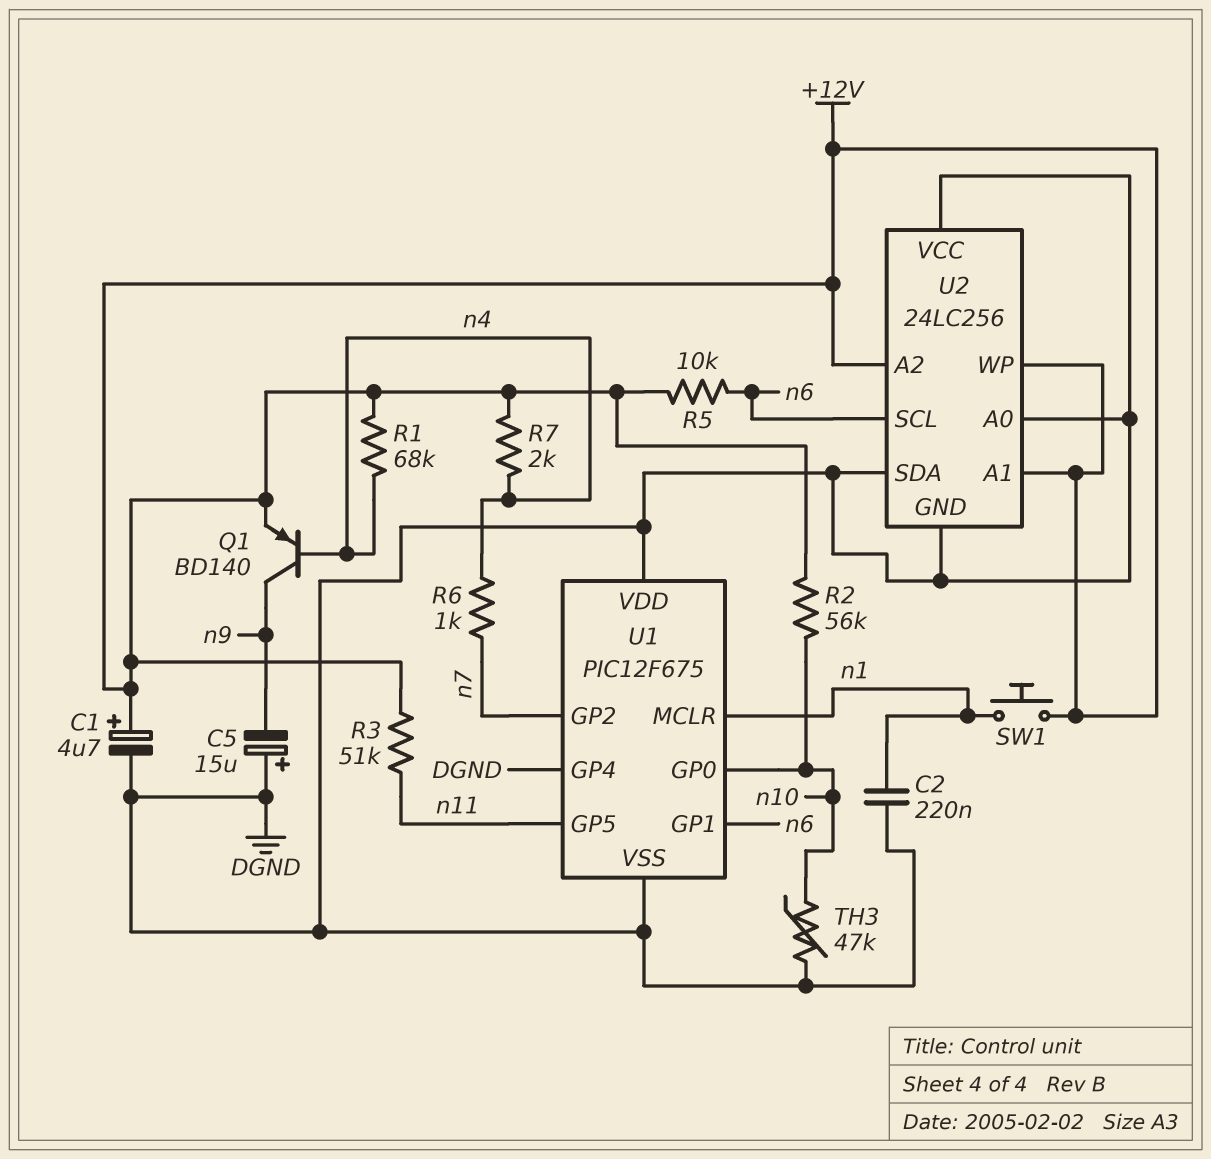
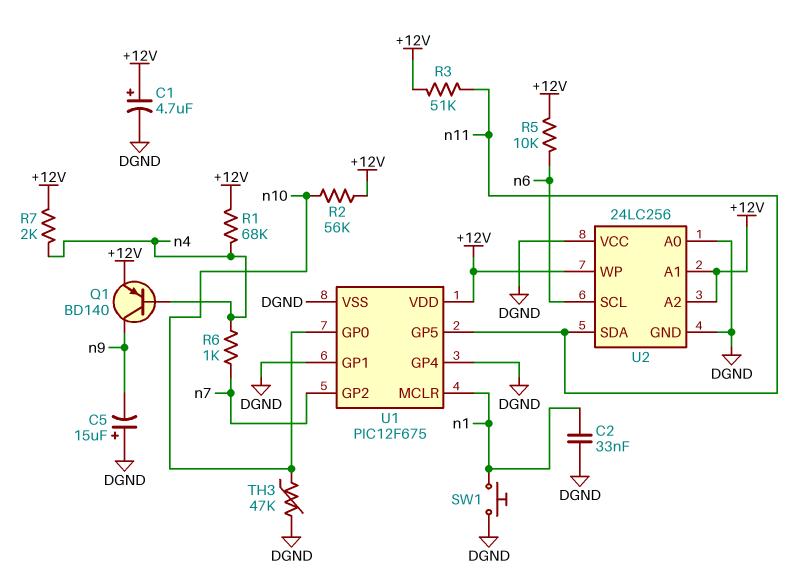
C2: 220nF (DGND, n1) -> 33nF (DGND, n1)
SW1: button (+12V, n1) -> button (DGND, n1)
U1 pin GP1: n6 -> DGND
U1 pin VDD: DGND -> +12V
U2 pin SDA: DGND -> n11

